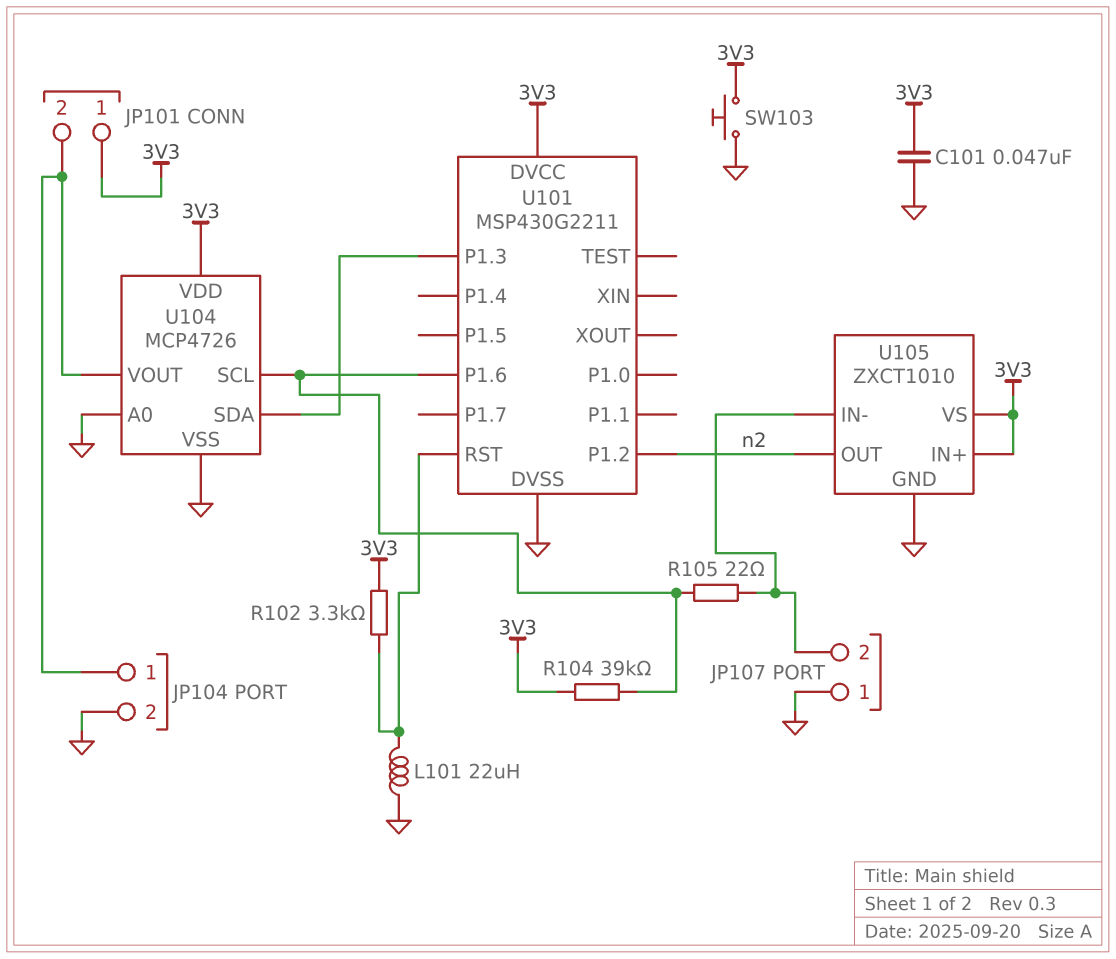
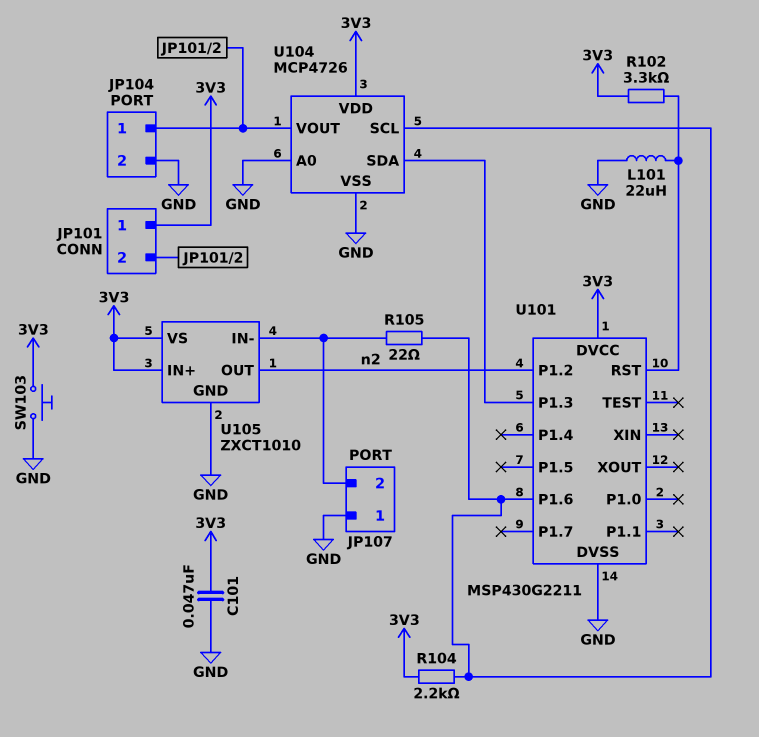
R104: 39k (3V3, U101/P1.6) -> 2.2k (3V3, U101/P1.6)

